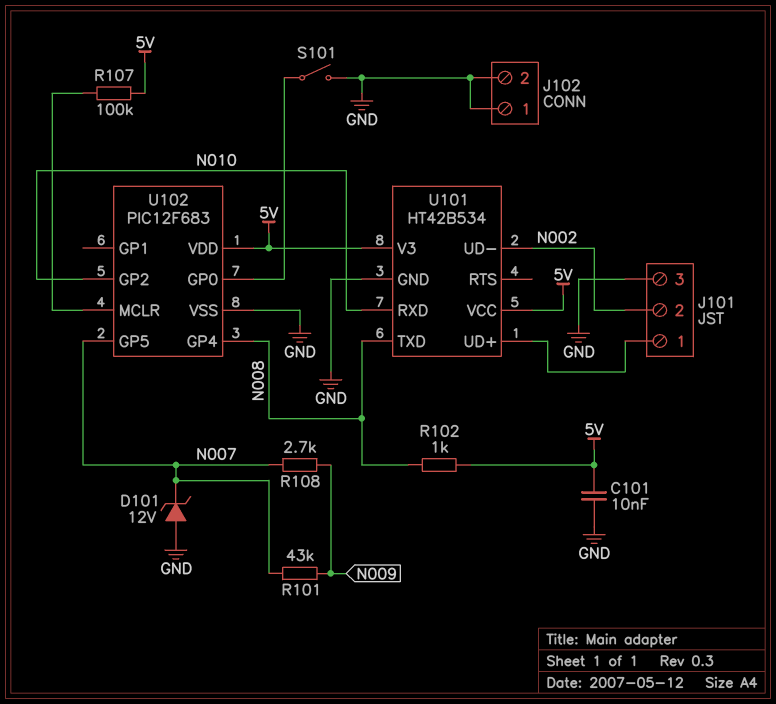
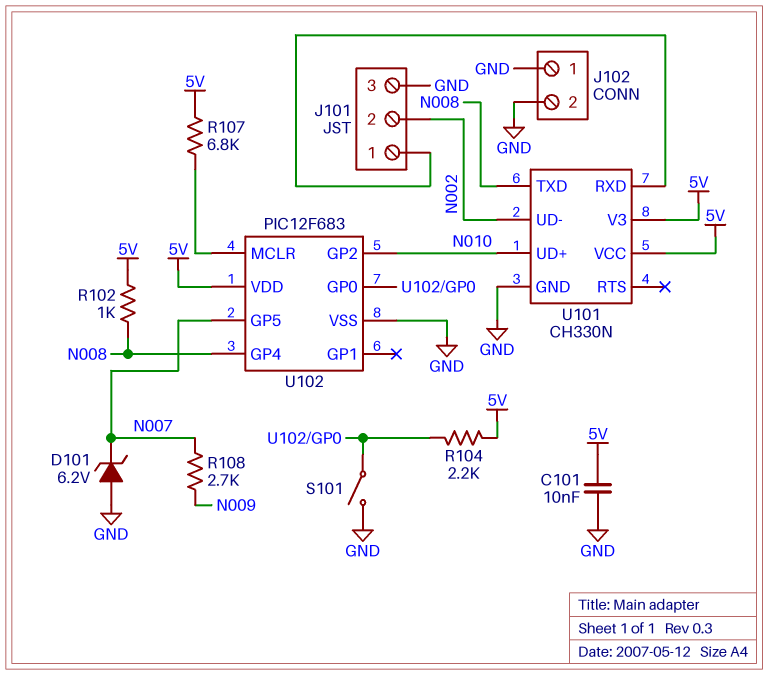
D101: zener 12V (A GND, K N007) -> zener 6.2V (A GND, K N007)
R101: 43k (N007, N009) -> none
R104: none -> 2.2k (5V, U102/GP0)
R107: 100k (5V, U102/MCLR) -> 6.8k (5V, U102/MCLR)
U101: HT42B534 -> CH330N
U101 pin RXD: N010 -> J101/1
U101 pin UD+: J101/1 -> N010

